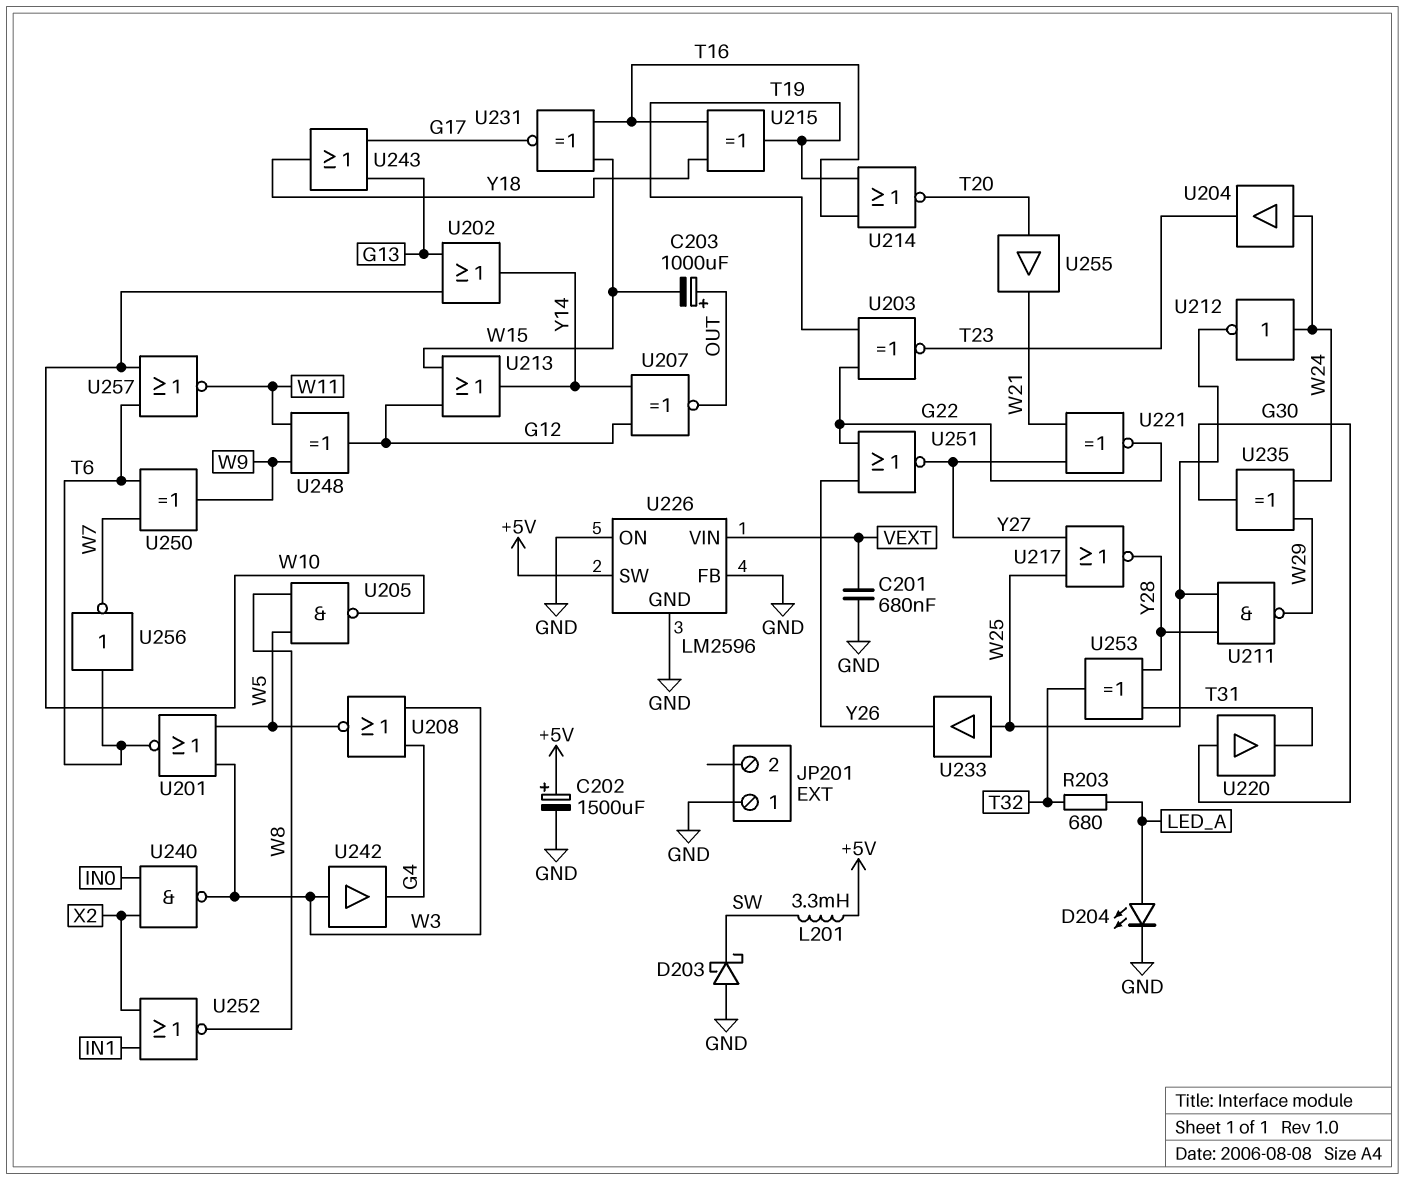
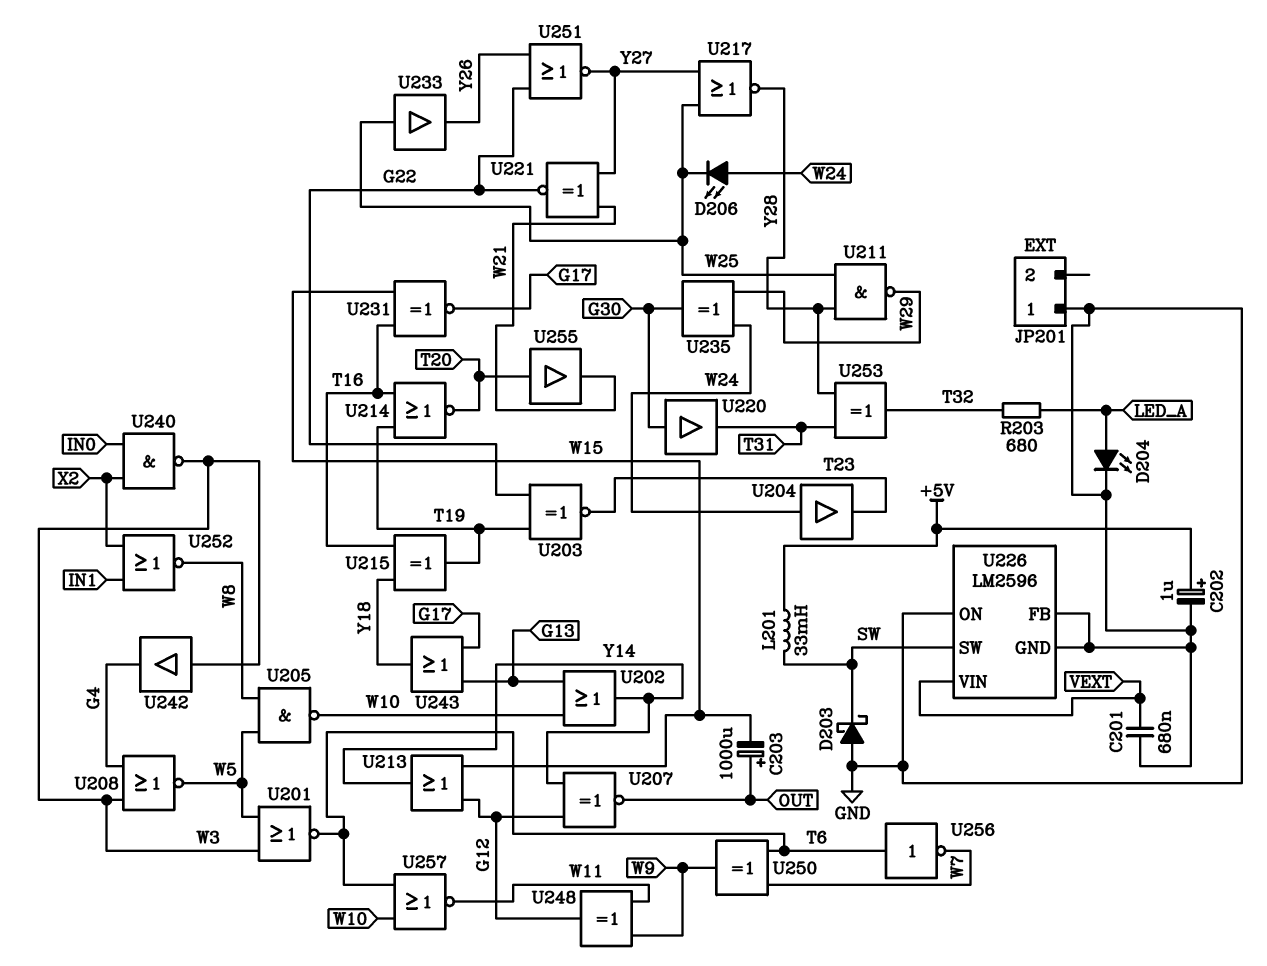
C202: 1500uF (plus +5V, minus GND) -> 1uF (plus +5V, minus GND)
D206: none -> LED (A W24, K W25)
L201: 3.3mH (+5V, SW) -> 33mH (+5V, SW)
U212: NOT (in W24, out W25) -> none
U226 pin SW: +5V -> SW

